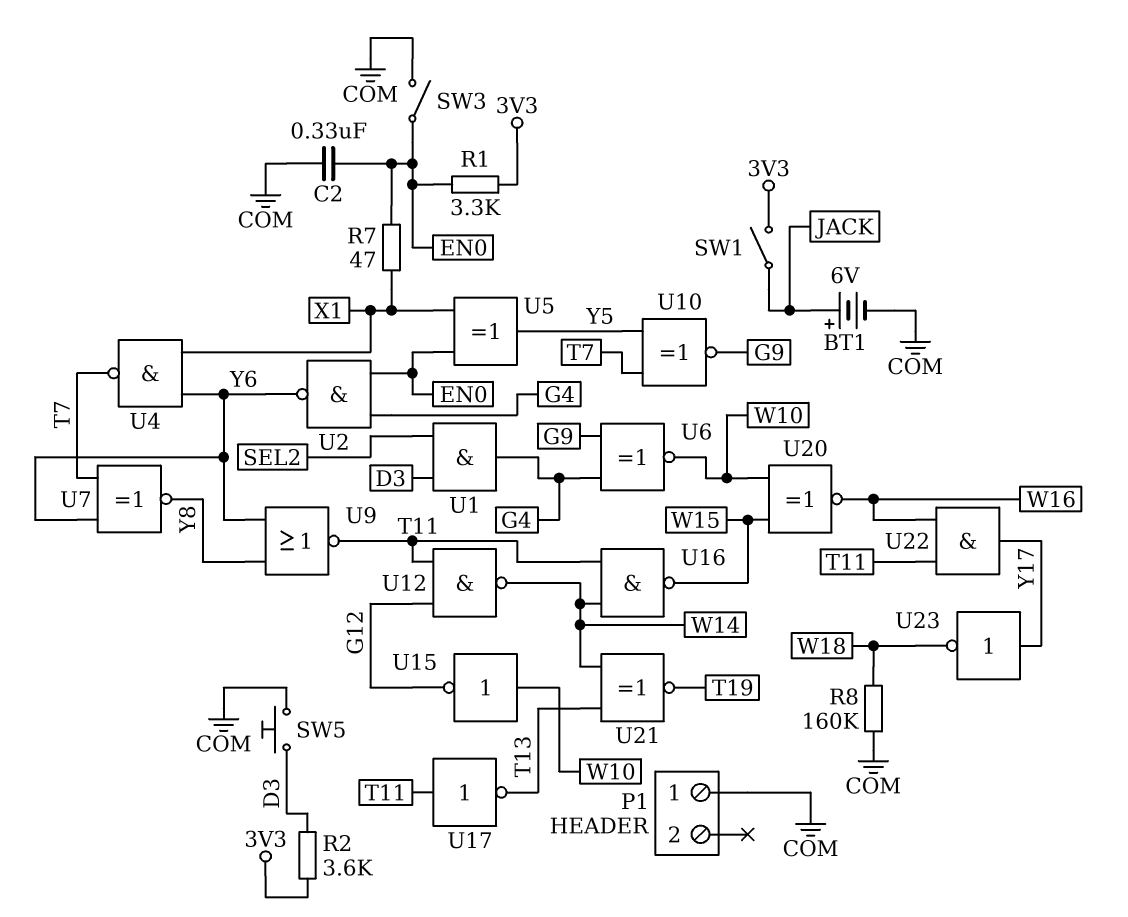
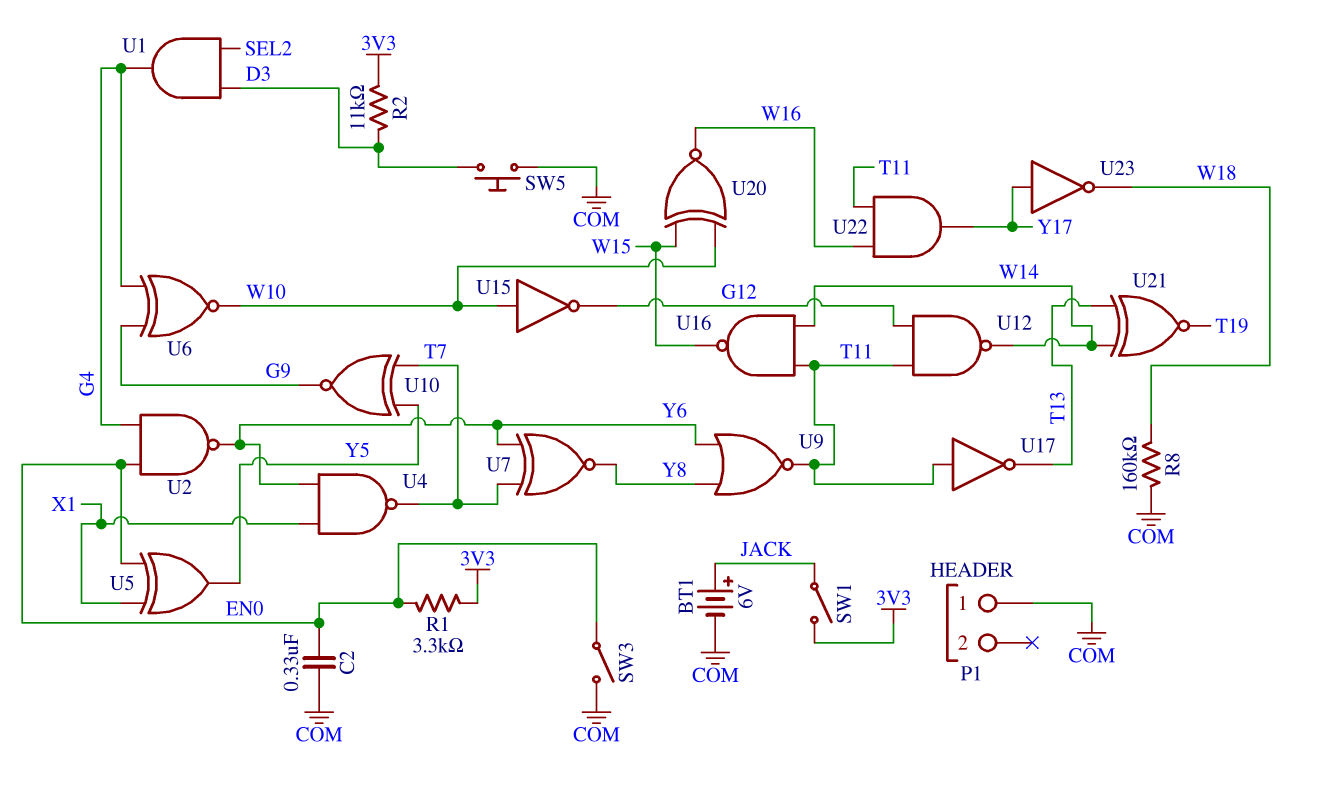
R2: 3.6k (3V3, D3) -> 11k (3V3, D3)
R7: 47 (EN0, X1) -> none

